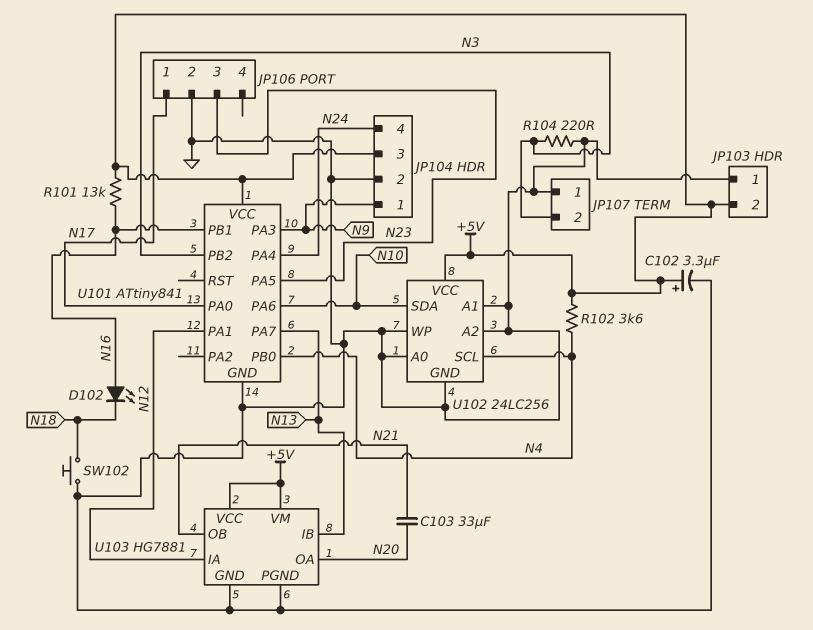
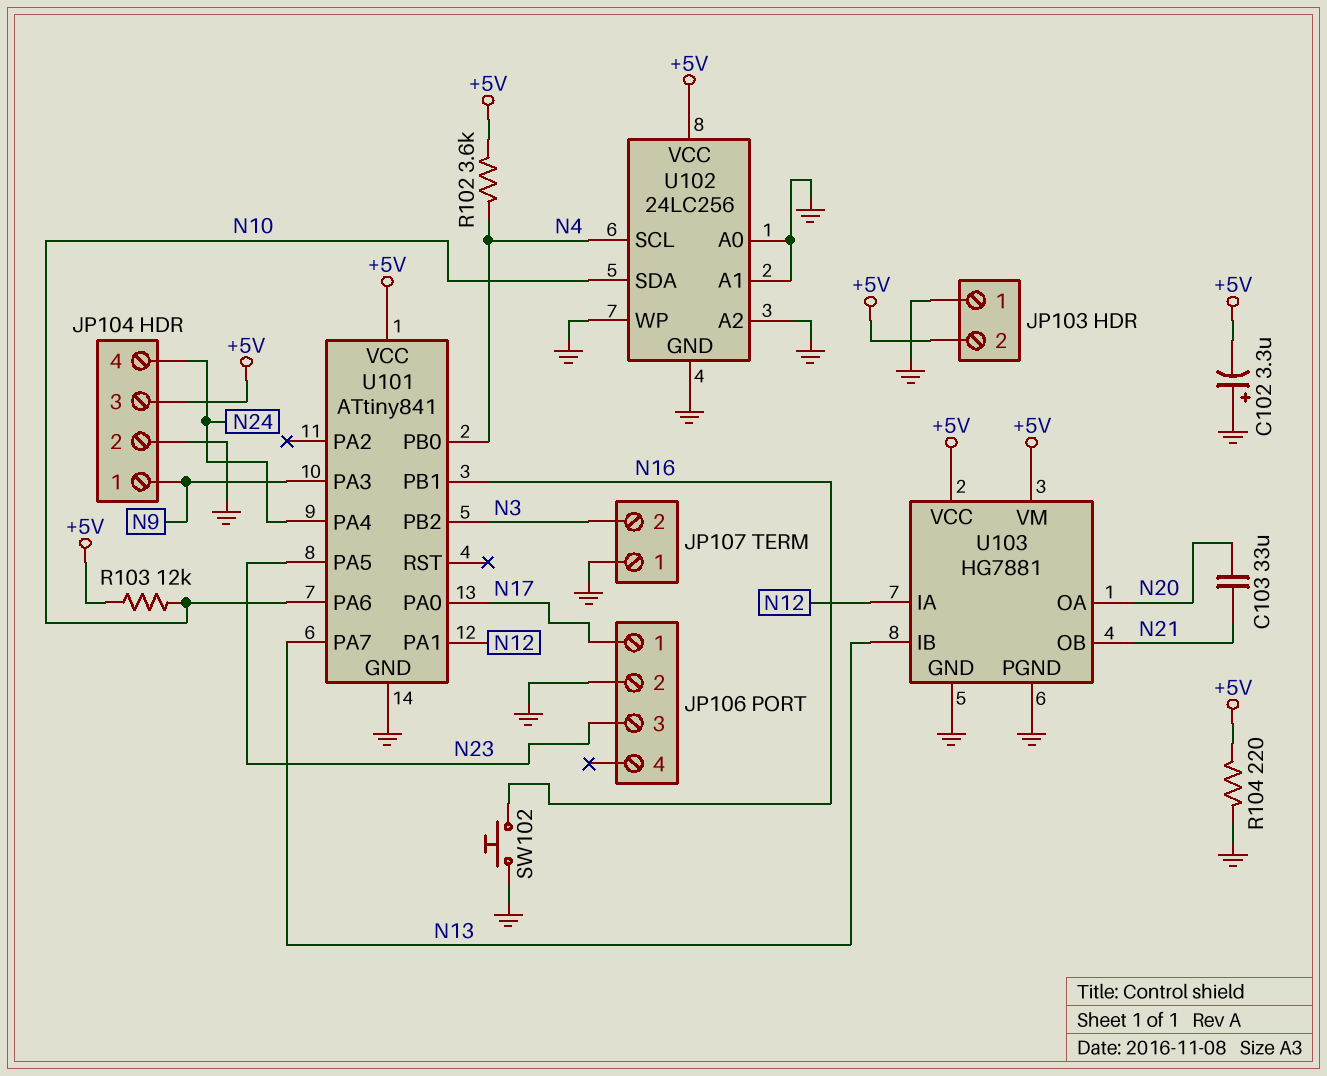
C102: 3.3uF (plus +5V, minus GND) -> 3.3uF (plus GND, minus +5V)
D102: LED (A N16, K N18) -> none
R101: 13k (+5V, N16) -> none
R103: none -> 12k (+5V, N10)
R104: 220 (GND, N3) -> 220 (+5V, GND)
SW102: button (GND, N18) -> button (GND, N16)

